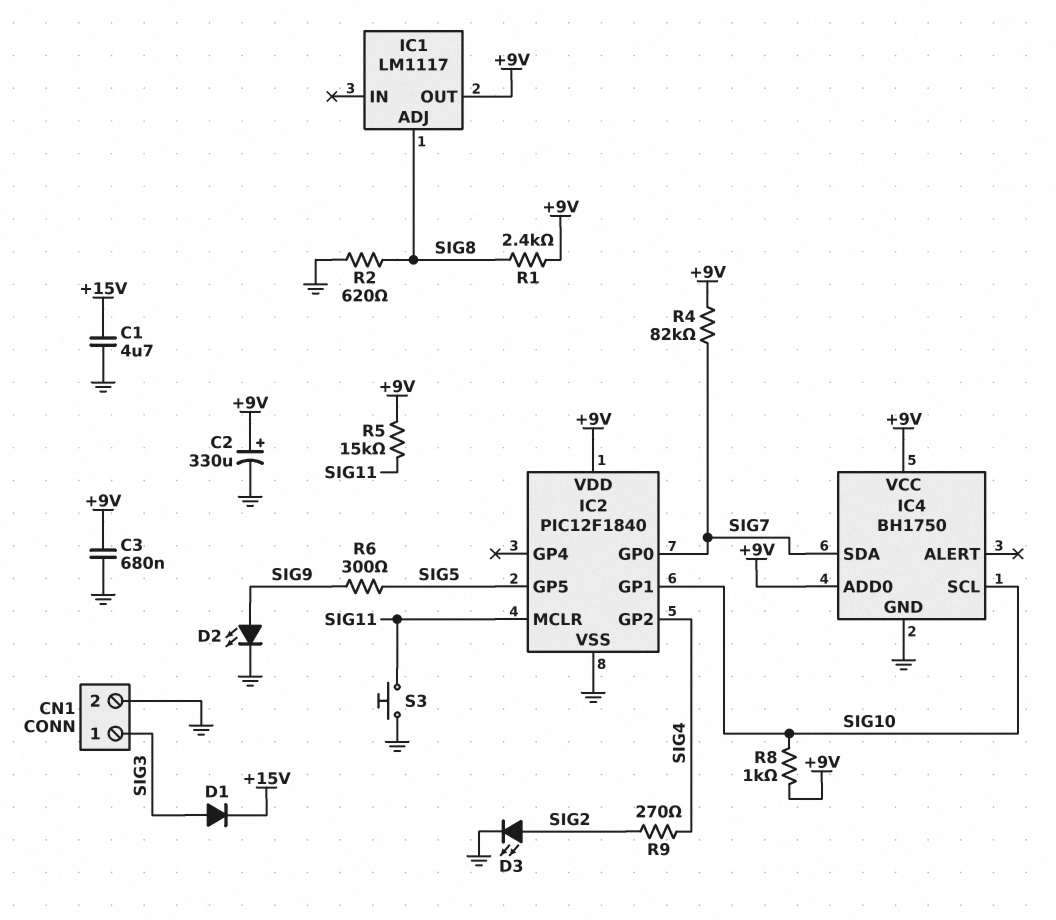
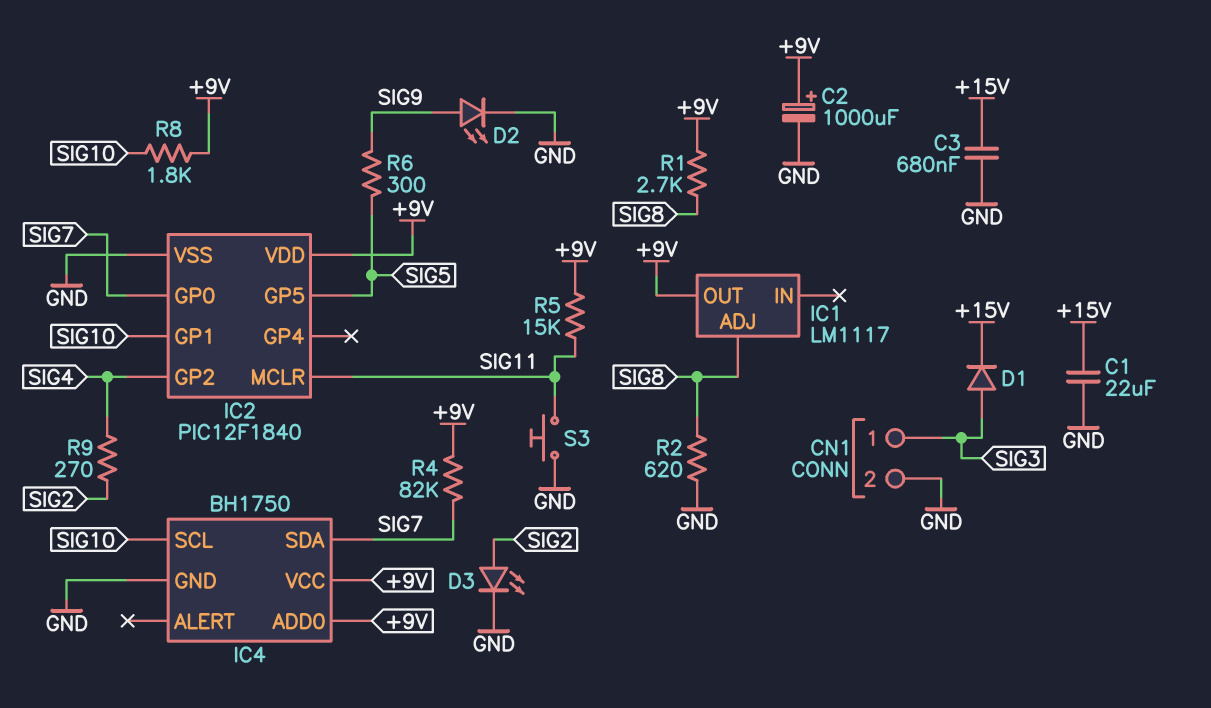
C1: 4.7uF (+15V, GND) -> 22uF (+15V, GND)
C2: 330uF (plus +9V, minus GND) -> 1000uF (plus +9V, minus GND)
C3: 680nF (+9V, GND) -> 680nF (+15V, GND)
R1: 2.4k (+9V, SIG8) -> 2.7k (+9V, SIG8)
R8: 1k (+9V, SIG10) -> 1.8k (+9V, SIG10)

